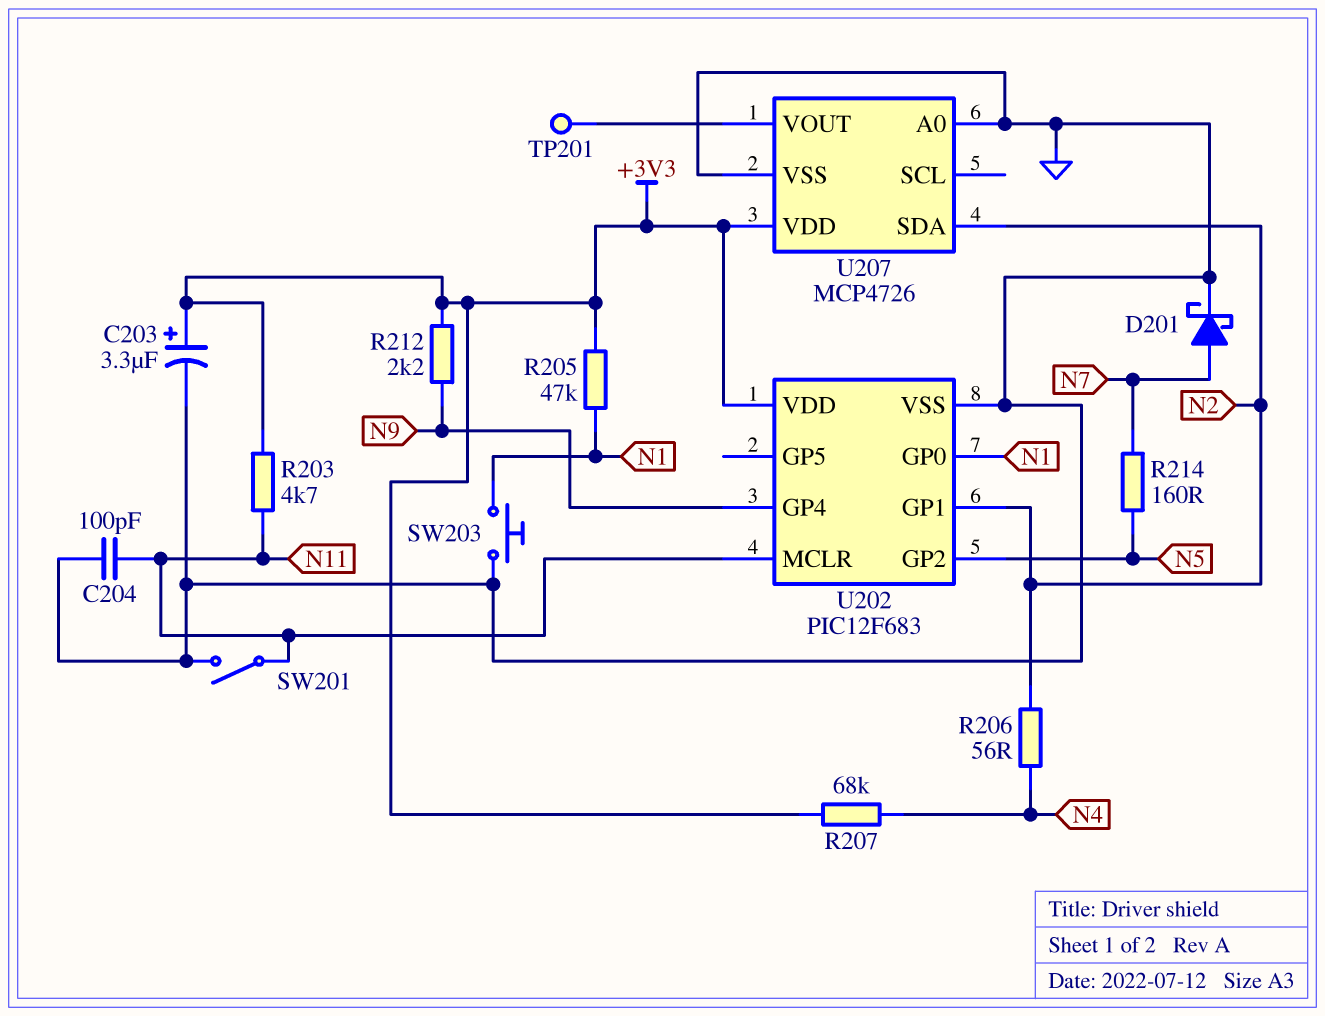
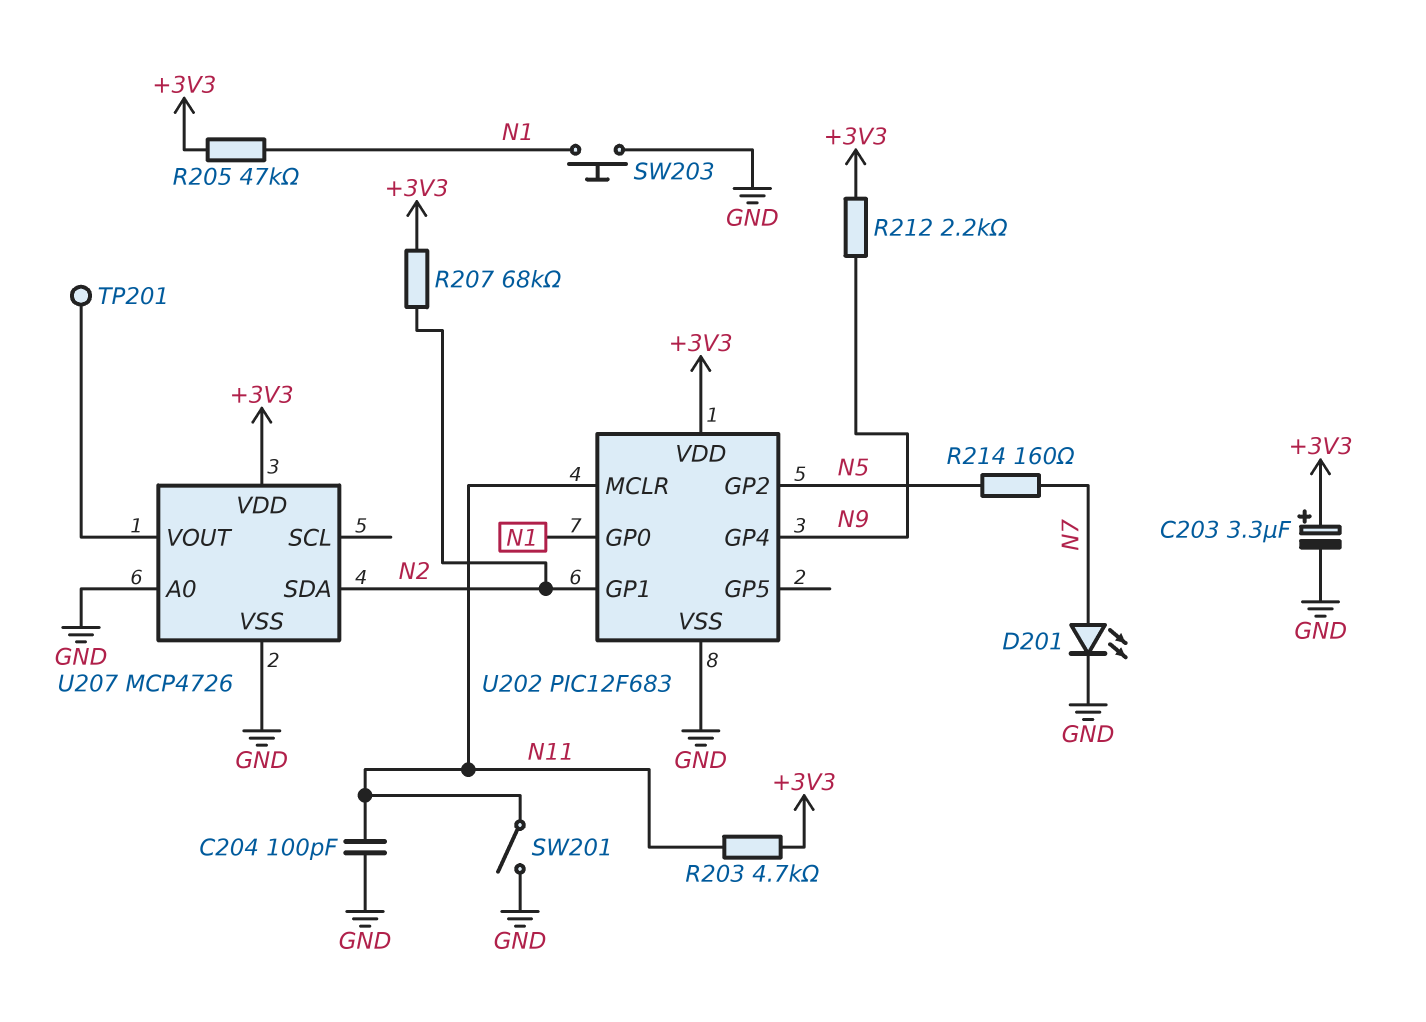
D201: schottky (A N7, K GND) -> LED (A N7, K GND)
R206: 56 (N2, N4) -> none
R207: 68k (+3V3, N4) -> 68k (+3V3, N2)

